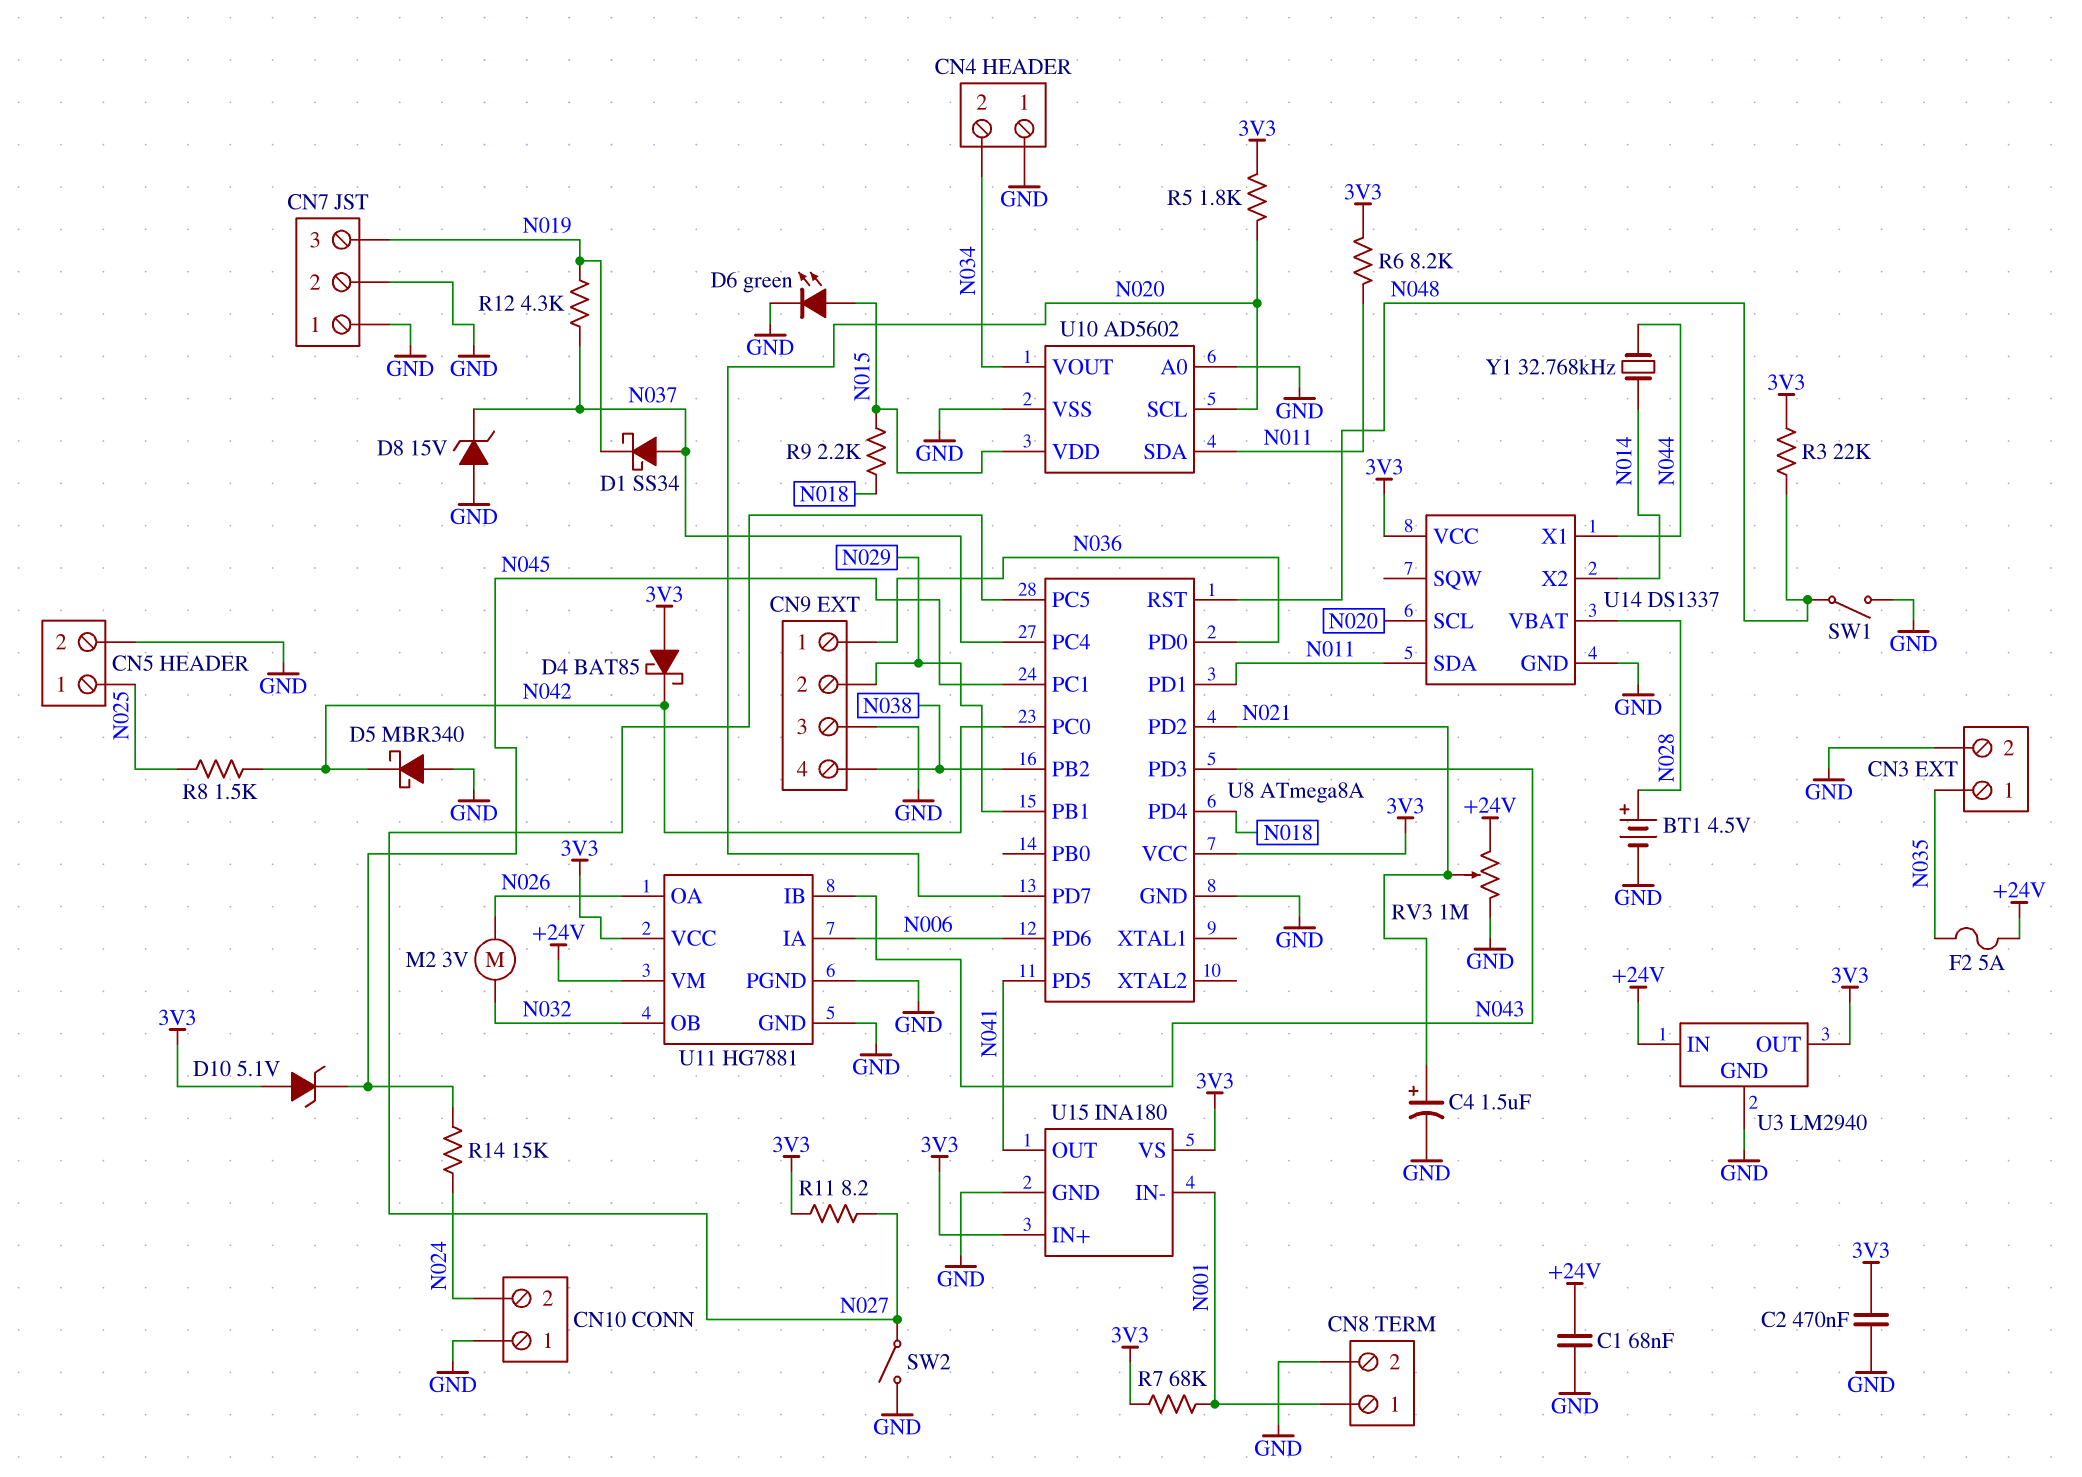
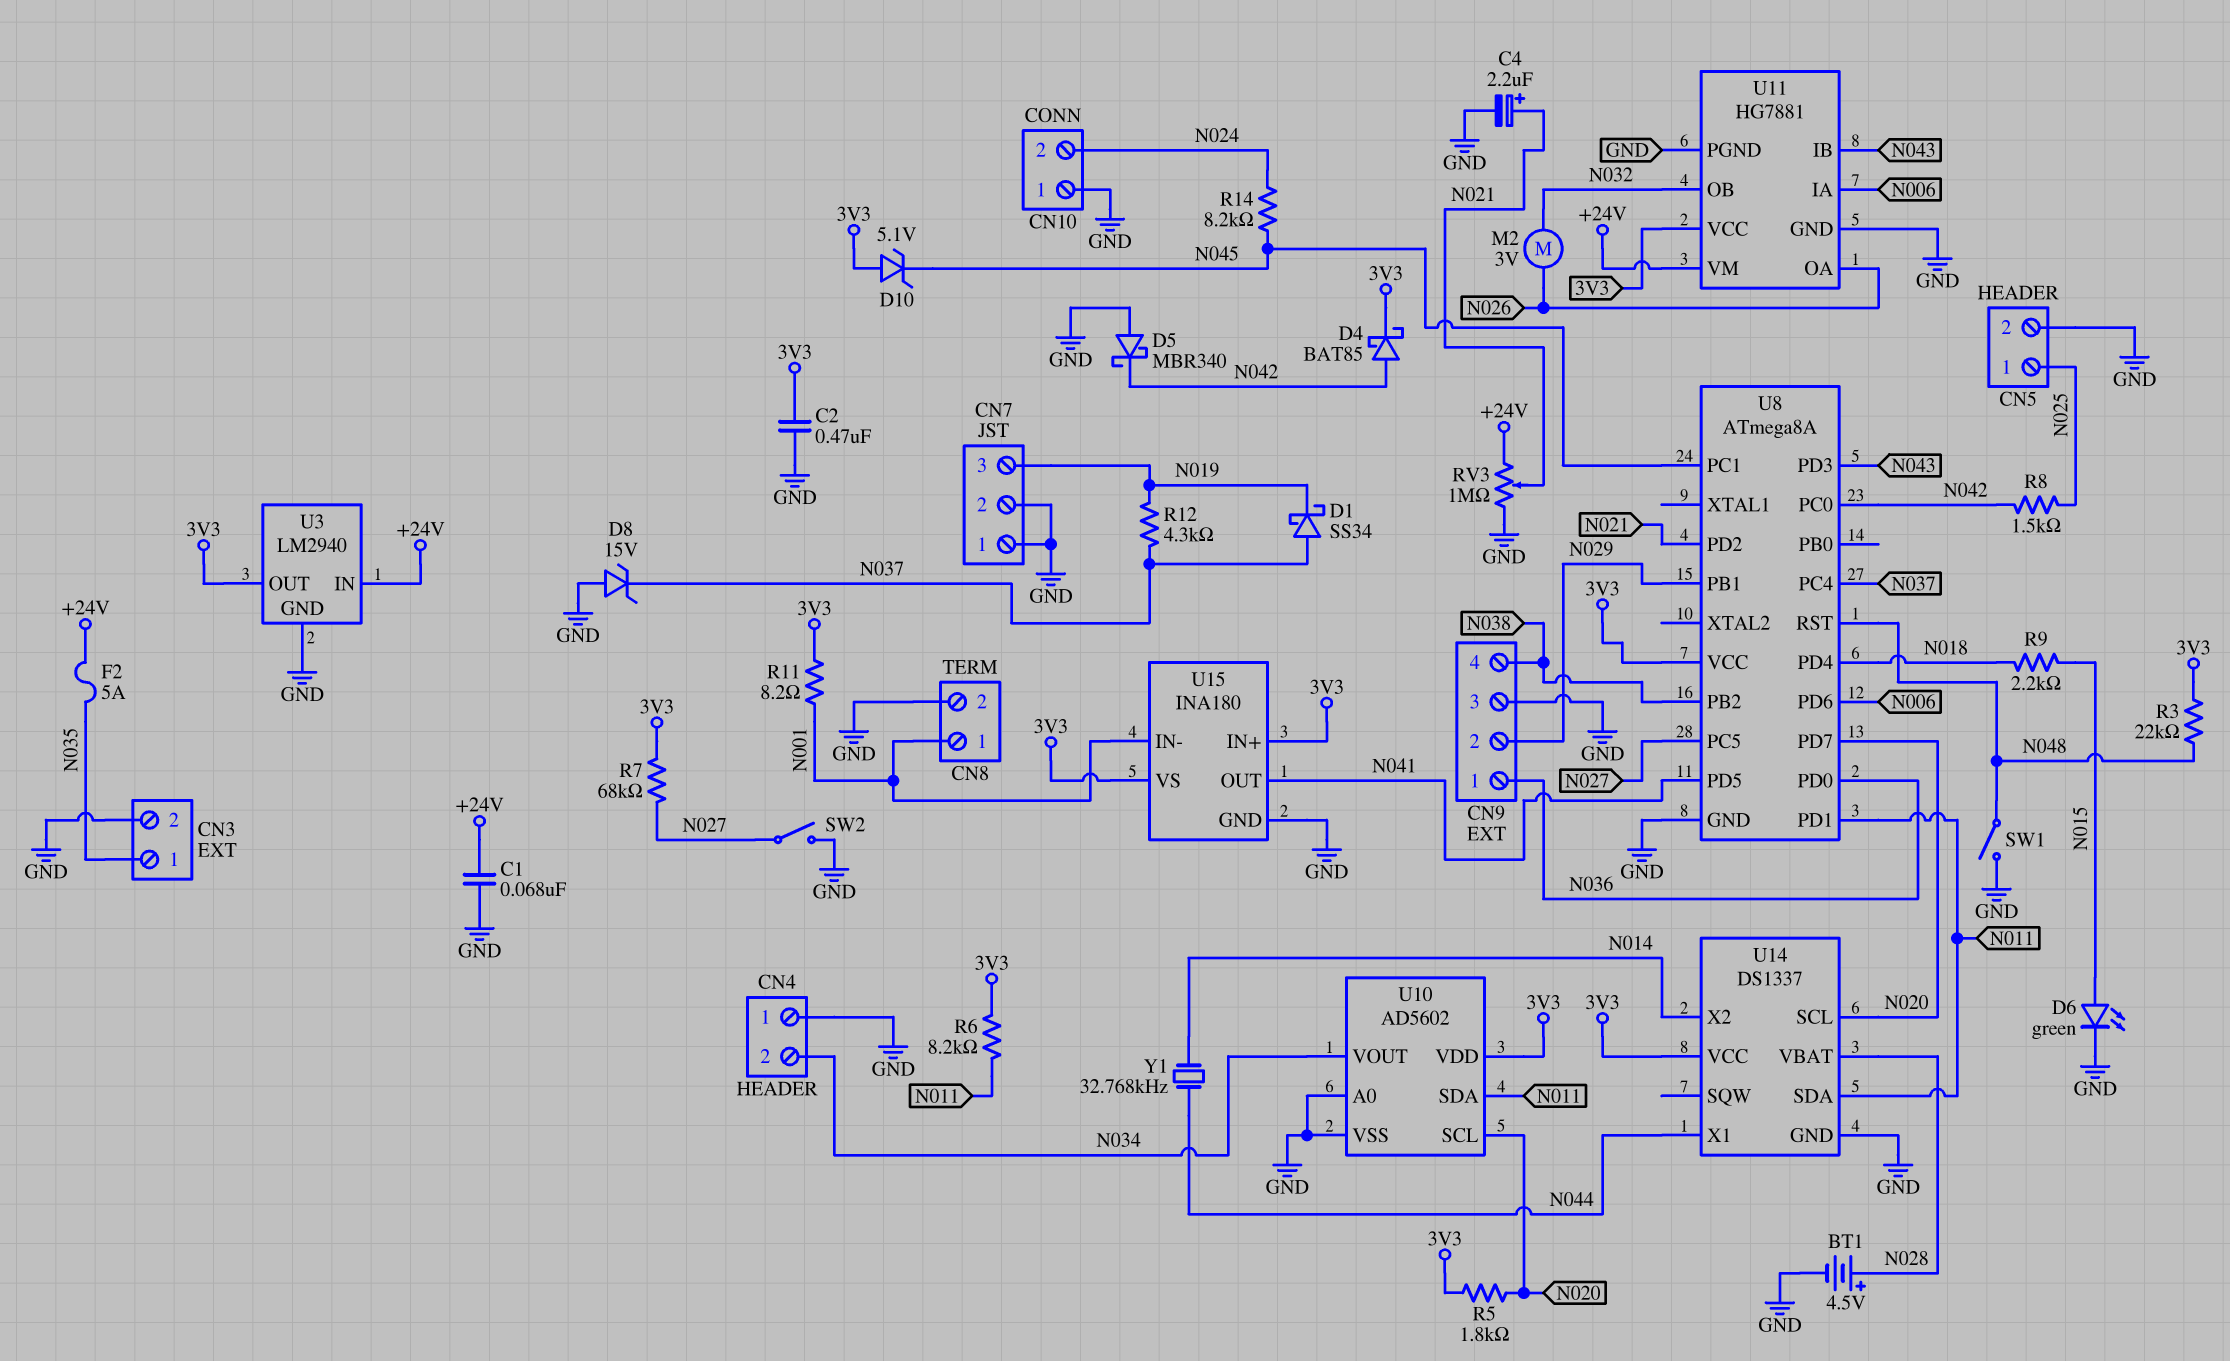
C4: 1.5uF (plus N021, minus GND) -> 2.2uF (plus N021, minus GND)
D4: schottky BAT85 (A 3V3, K N042) -> schottky BAT85 (A N042, K 3V3)
R7: 68k (3V3, N001) -> 68k (3V3, N027)
R11: 8.2 (3V3, N027) -> 8.2 (3V3, N001)
R14: 15k (N024, N045) -> 8.2k (N024, N045)
U10 pin VDD: N015 -> 3V3

